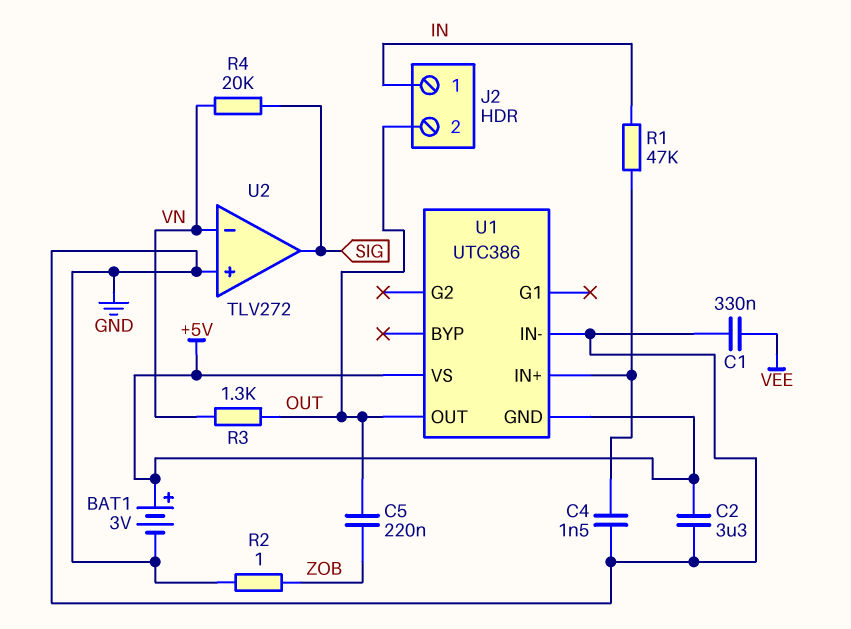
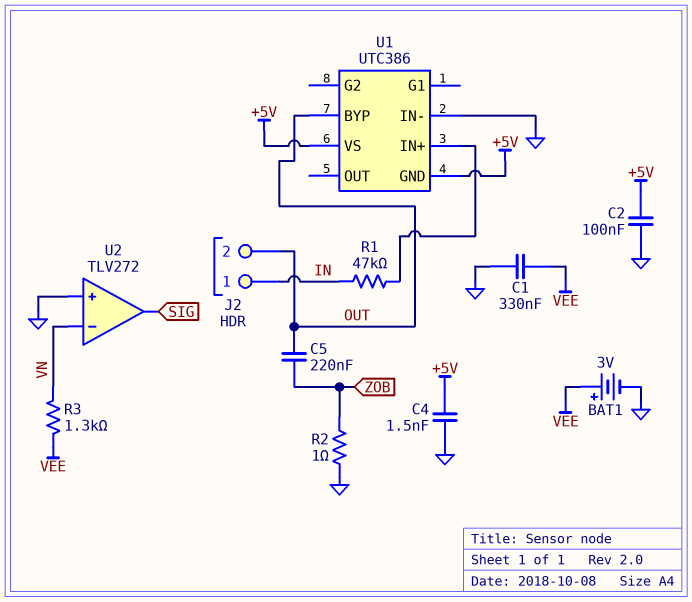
BAT1: 3V (plus +5V, minus GND) -> 3V (plus VEE, minus GND)
C2: 3.3uF (+5V, GND) -> 100nF (+5V, GND)
C4: 1.5nF (GND, U1/IN+) -> 1.5nF (+5V, GND)
R3: 1.3k (OUT, VN) -> 1.3k (VEE, VN)
R4: 20k (SIG, VN) -> none
U1 pin BYP: none -> OUT
U1 pin OUT: OUT -> none

